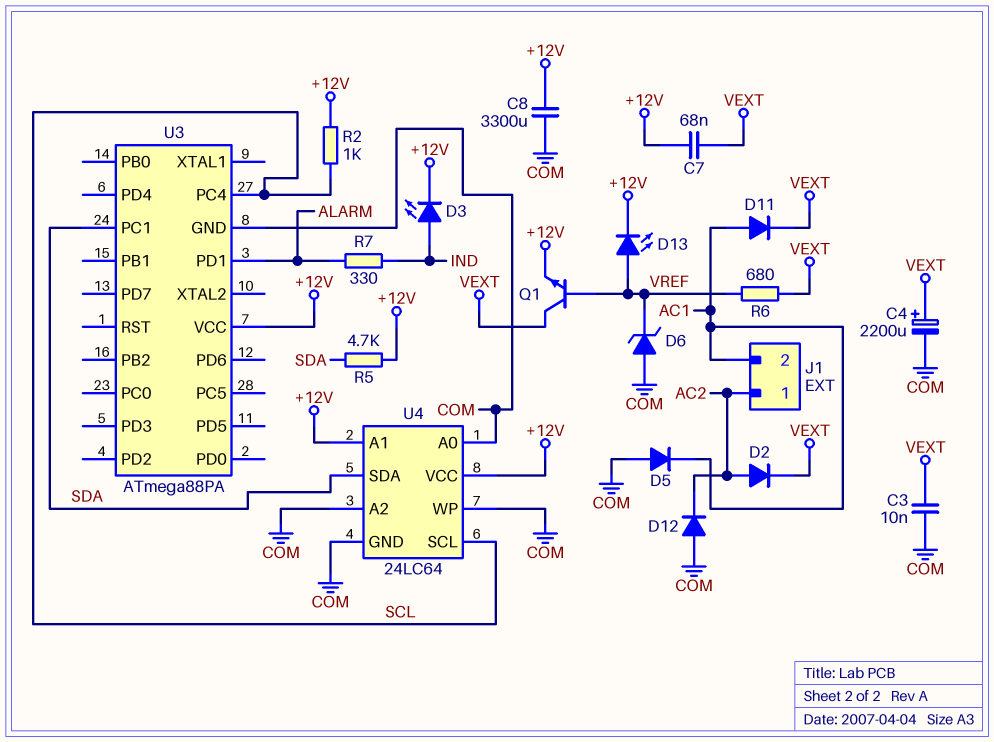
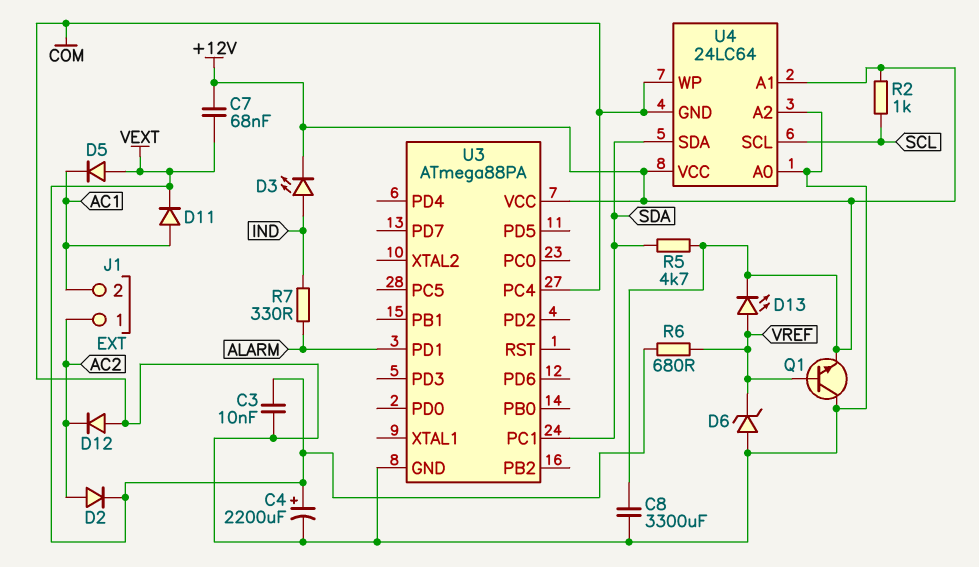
D5: diode (A COM, K AC1) -> diode (A VEXT, K AC1)
Q1: NPN (B VREF, C VEXT, E +12V) -> NPN (B VREF, C COM, E +12V)
U3 pin PC4: SCL -> COM

